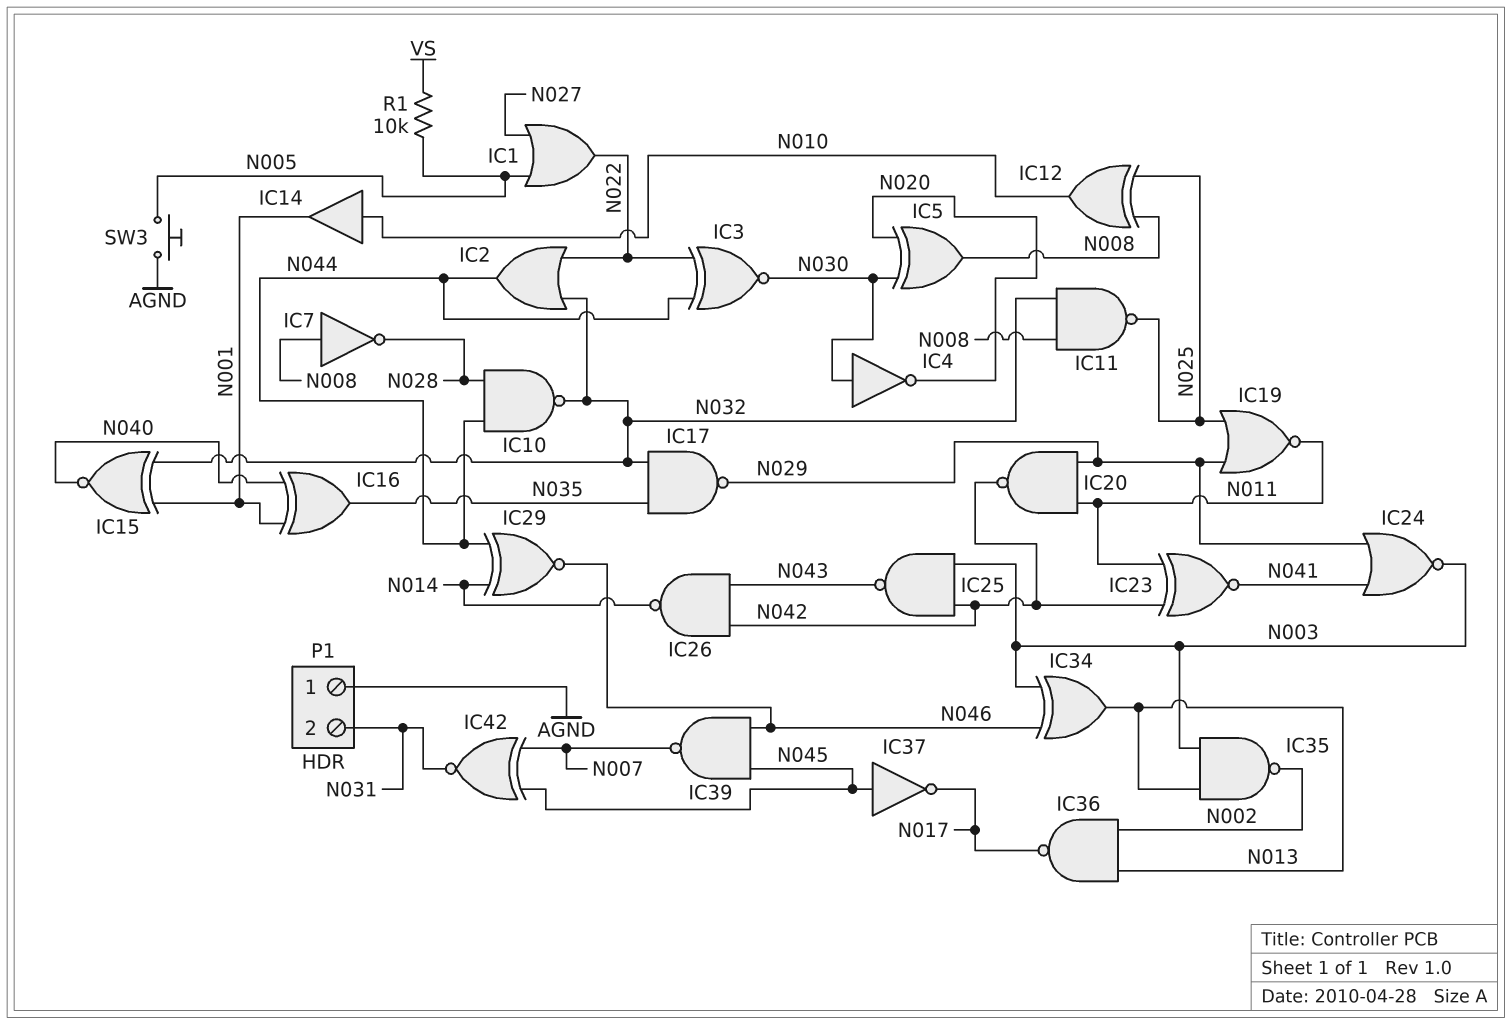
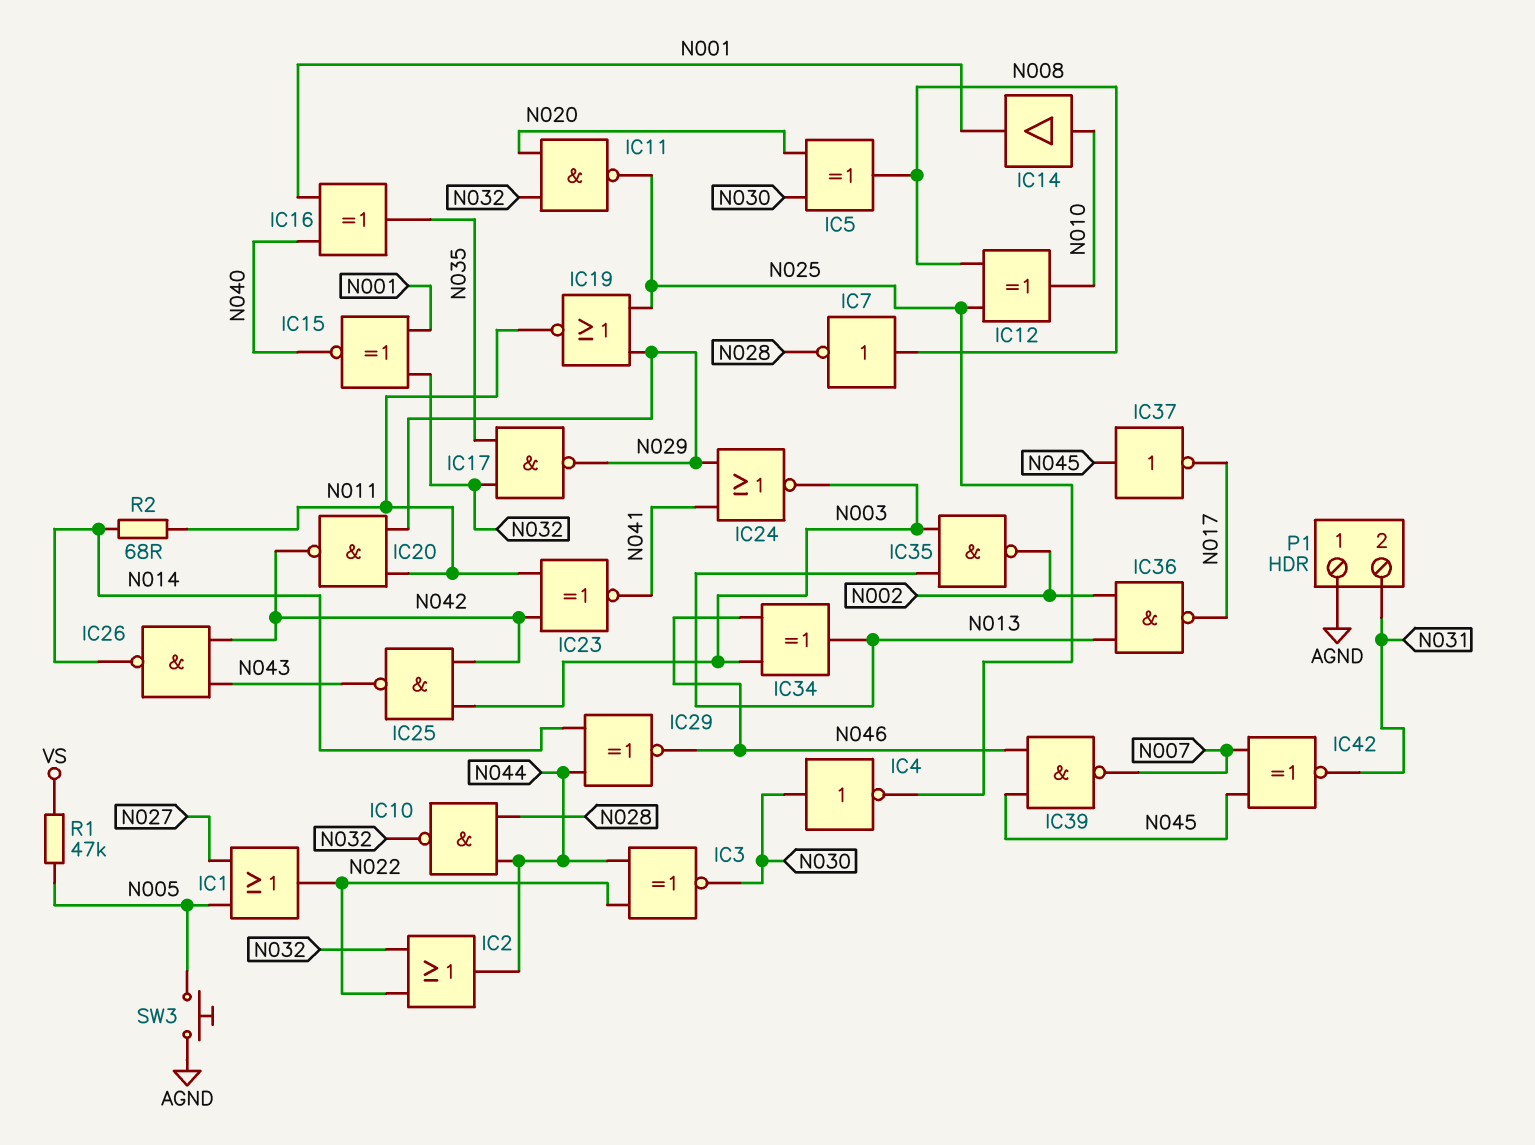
IC4: NOT (in N030, out N020) -> NOT (in N030, out N025)
IC11: NAND (in N008, in N032, out N025) -> NAND (in N020, in N032, out N025)
R1: 10k (N005, VS) -> 47k (N005, VS)
R2: none -> 68 (N011, N014)

